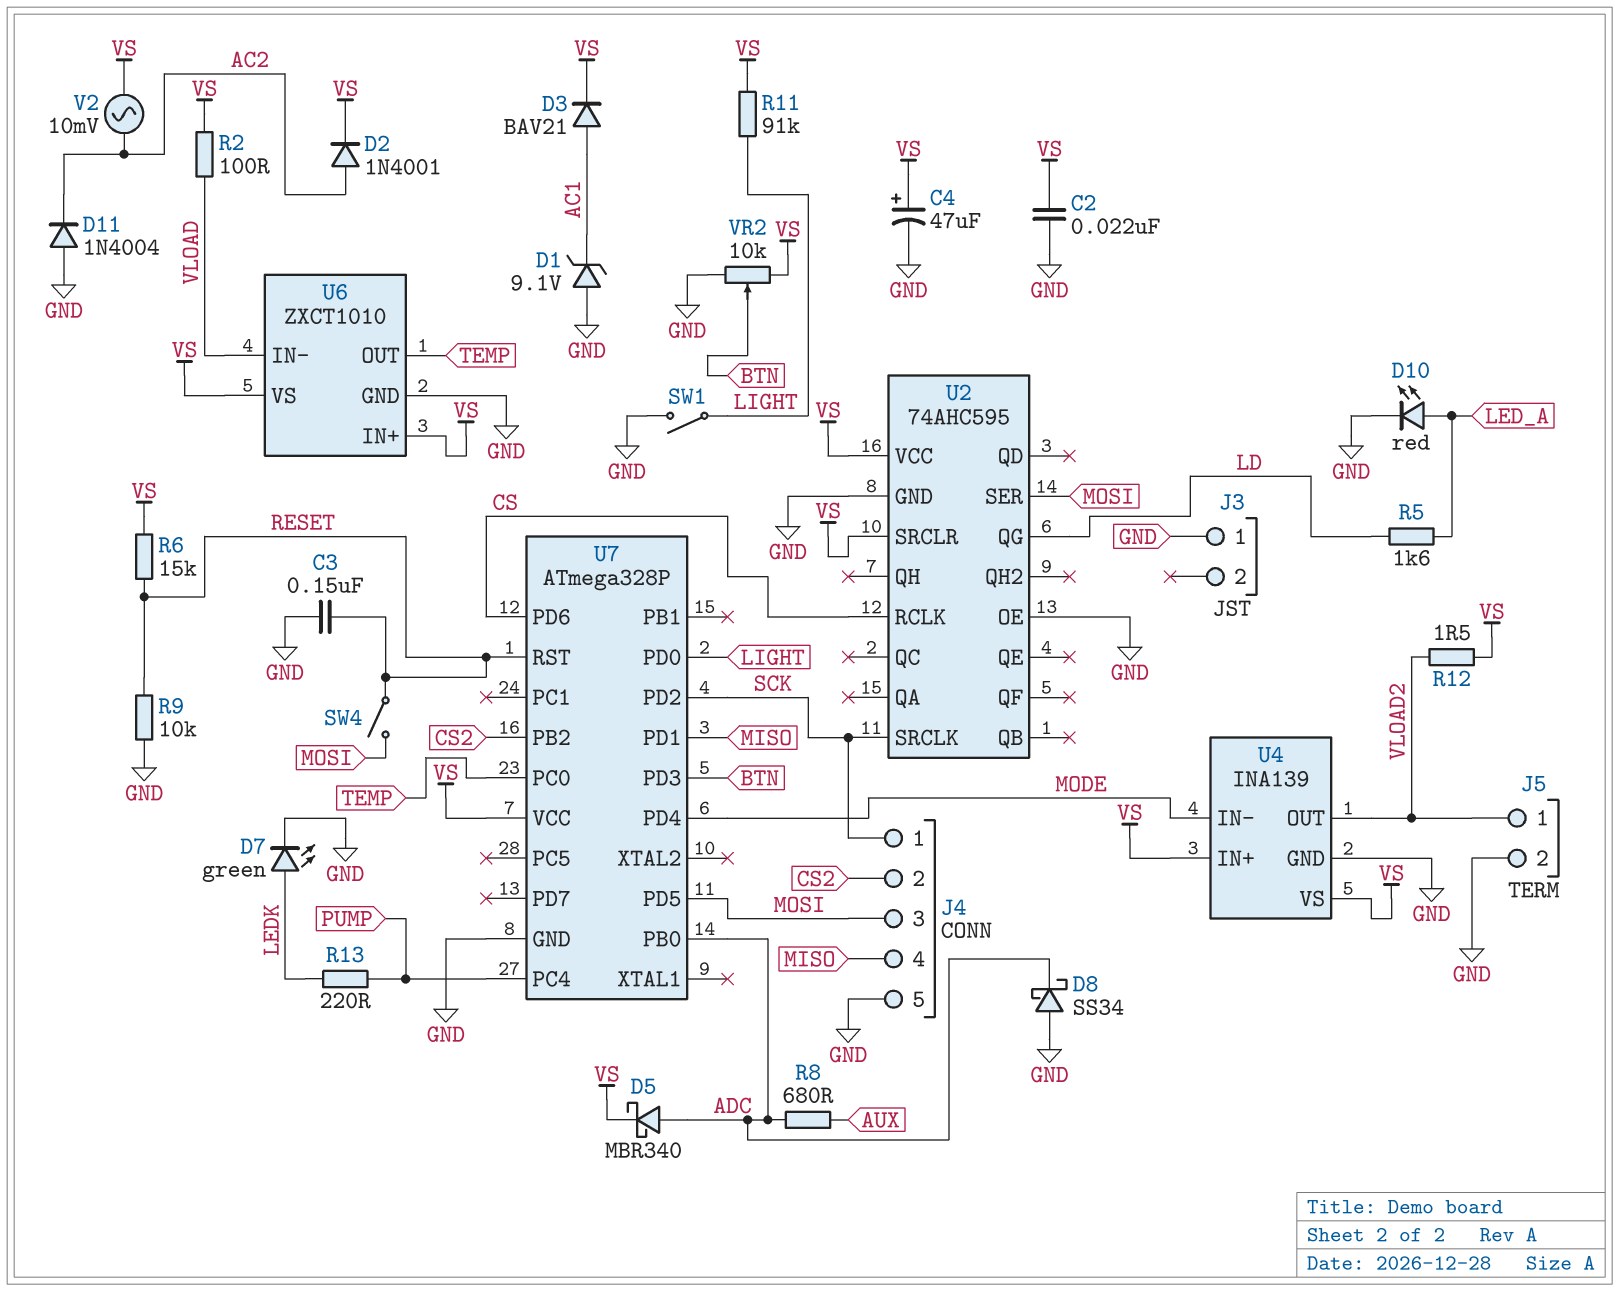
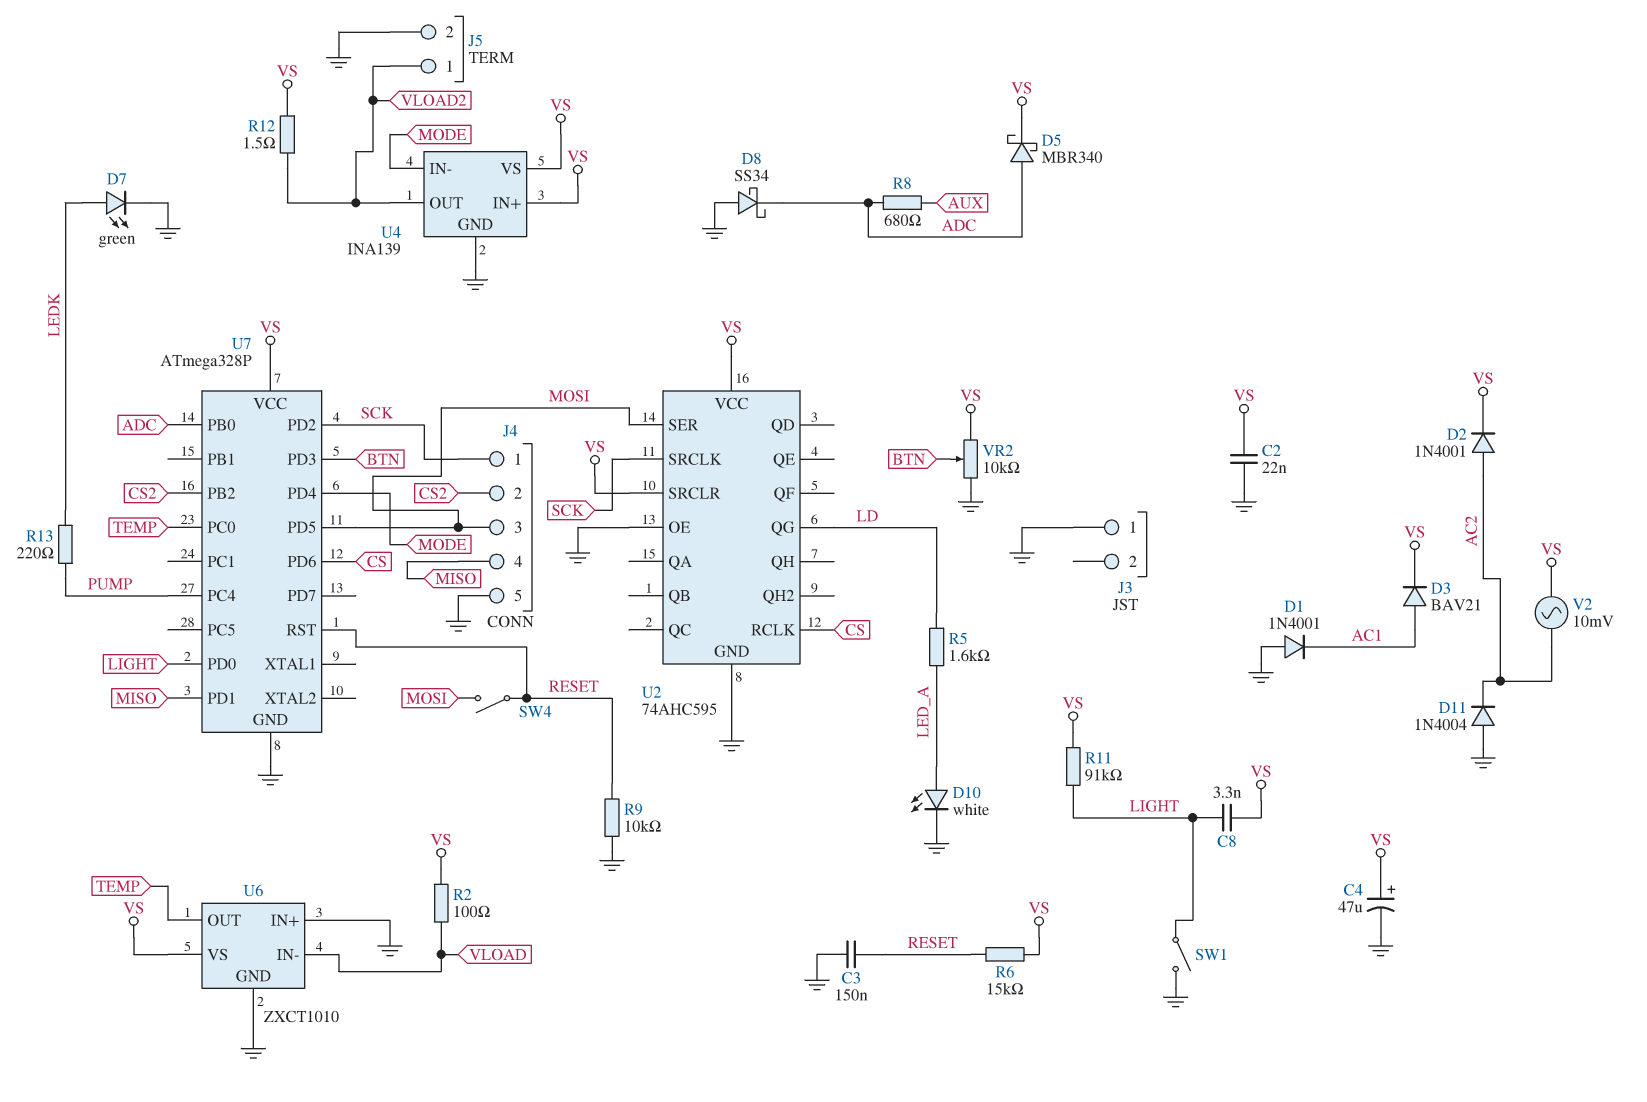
C8: none -> 3.3nF (LIGHT, VS)
D1: zener 9.1V (A GND, K AC1) -> diode 1N4001 (A GND, K AC1)
D10: LED red (A LED_A, K GND) -> LED white (A LED_A, K GND)
U6 pin IN+: VS -> GND

